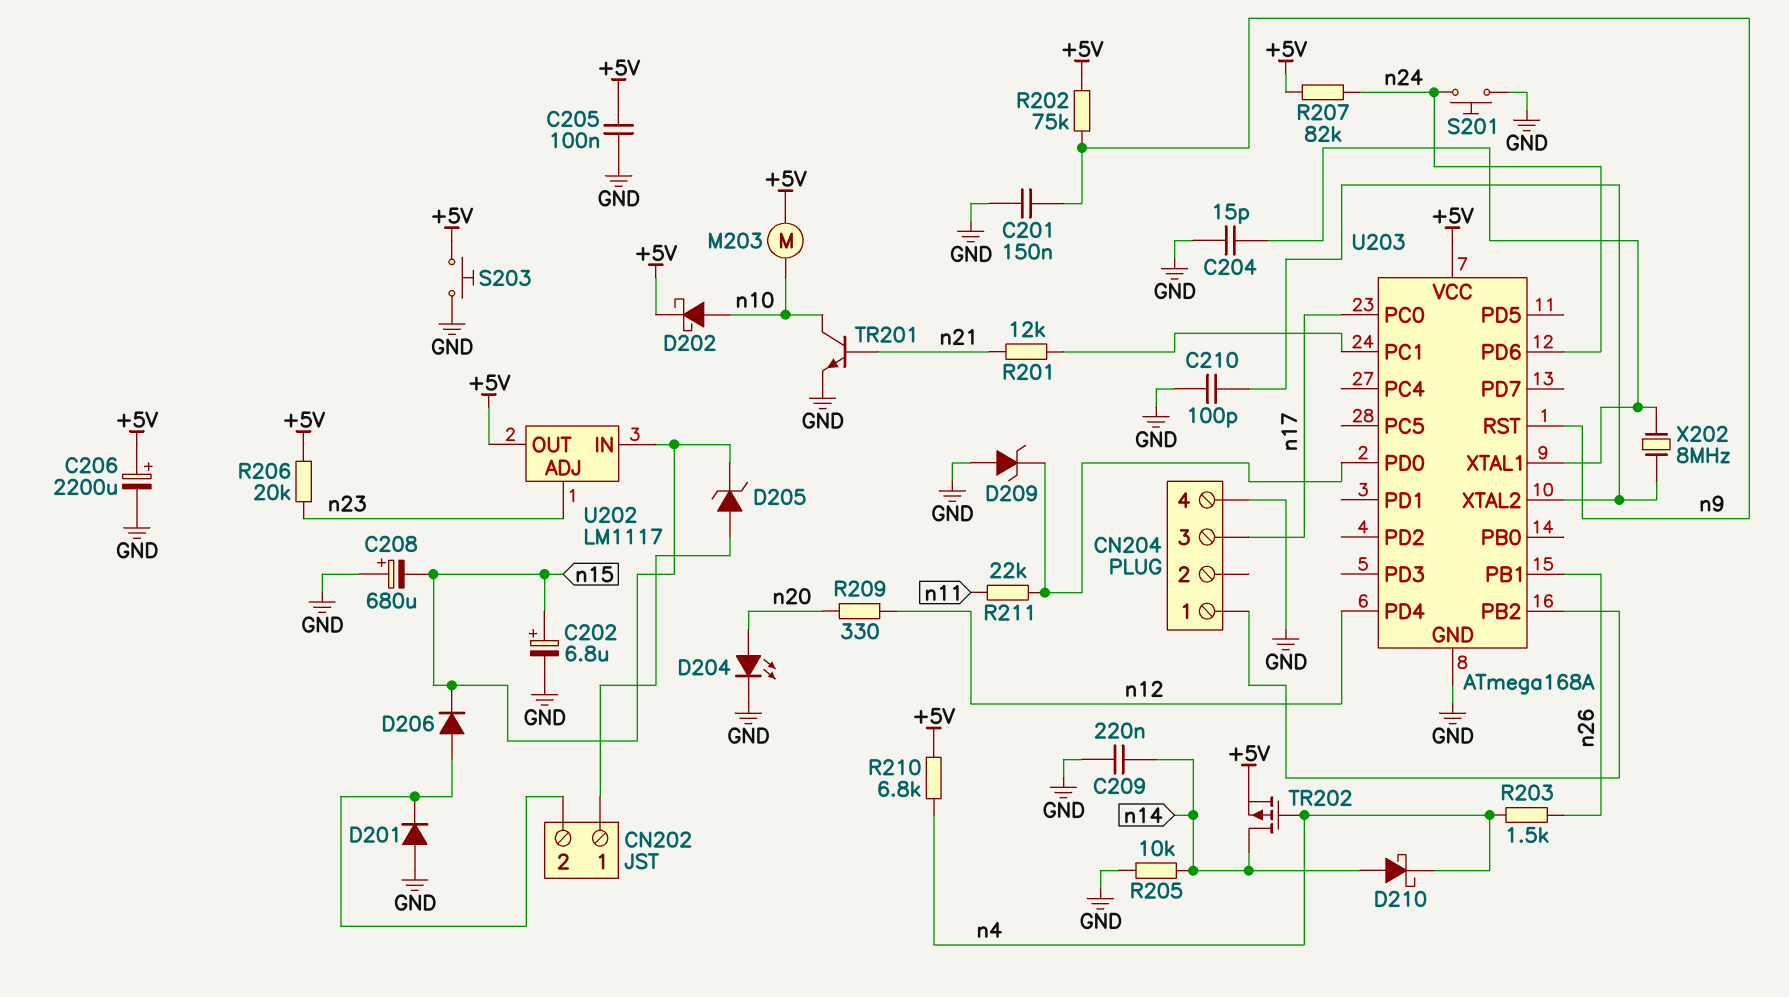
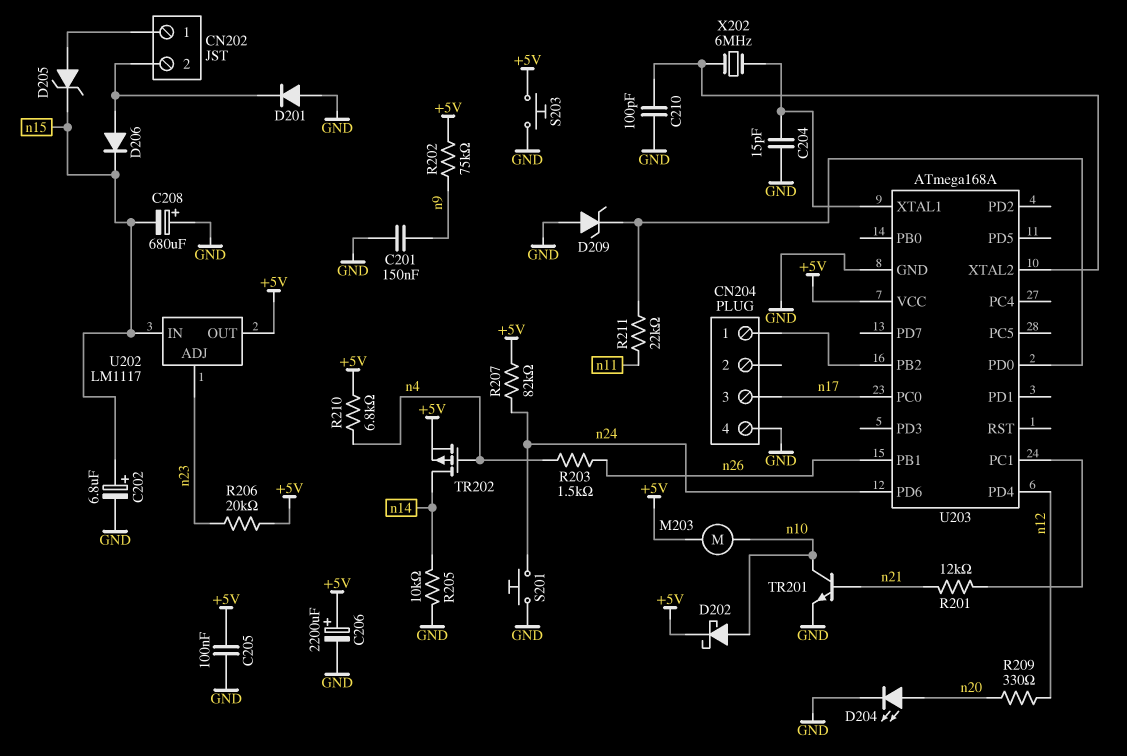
C209: 220nF (GND, n14) -> none
D210: schottky (A n14, K n4) -> none
U203 pin RST: n9 -> none
X202: 8MHz (U203/XTAL1, U203/XTAL2) -> 6MHz (U203/XTAL1, U203/XTAL2)

